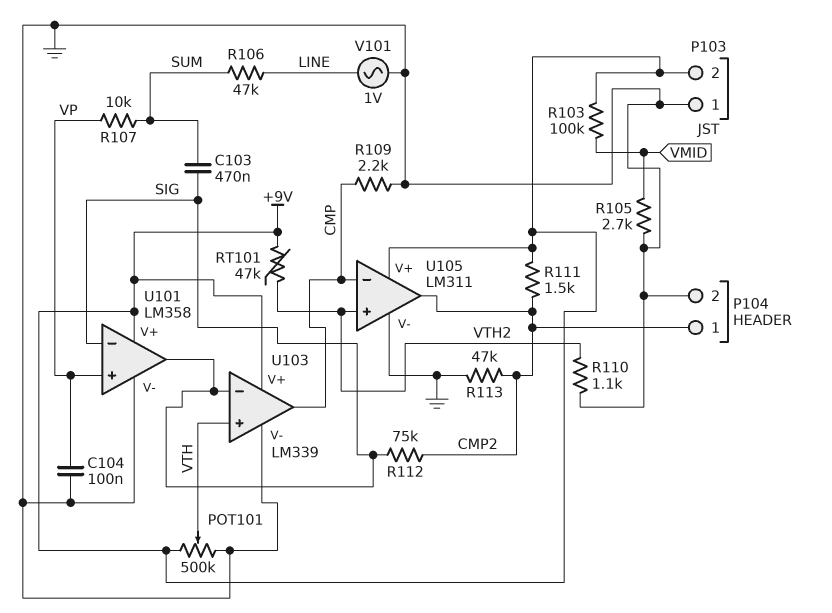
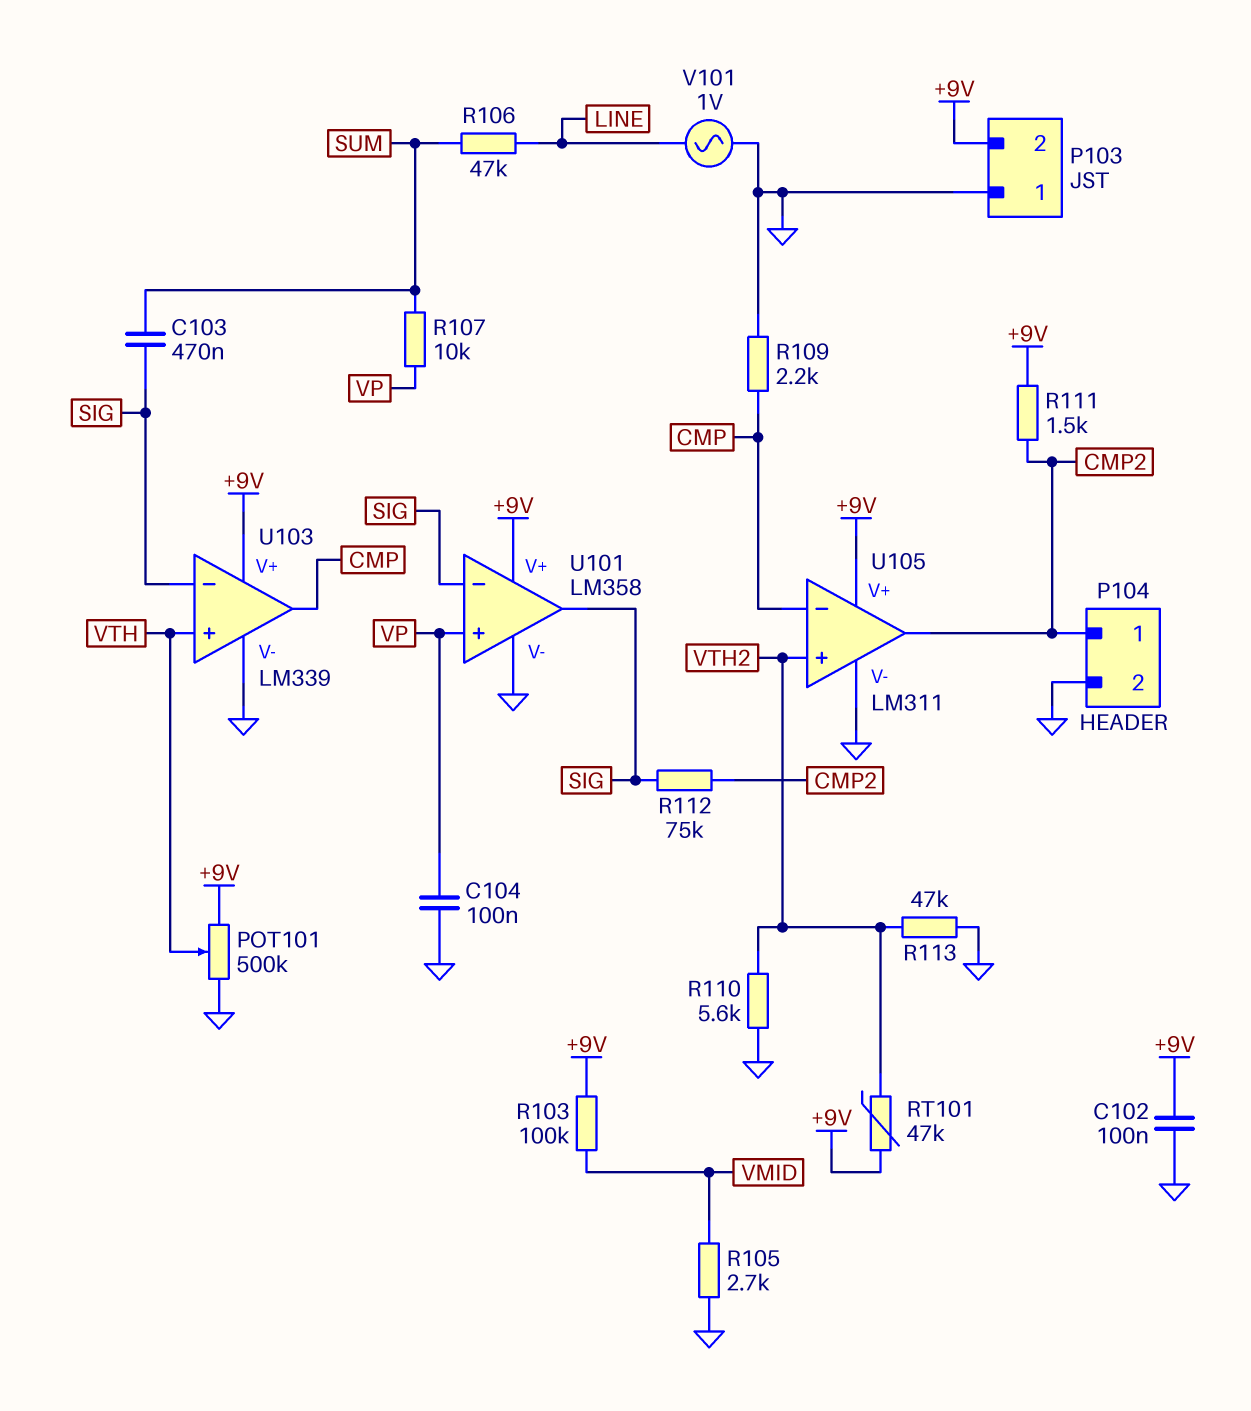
C102: none -> 100nF (+9V, GND)
R110: 1.1k (GND, VTH2) -> 5.6k (GND, VTH2)
R113: 47k (CMP2, GND) -> 47k (GND, VTH2)

